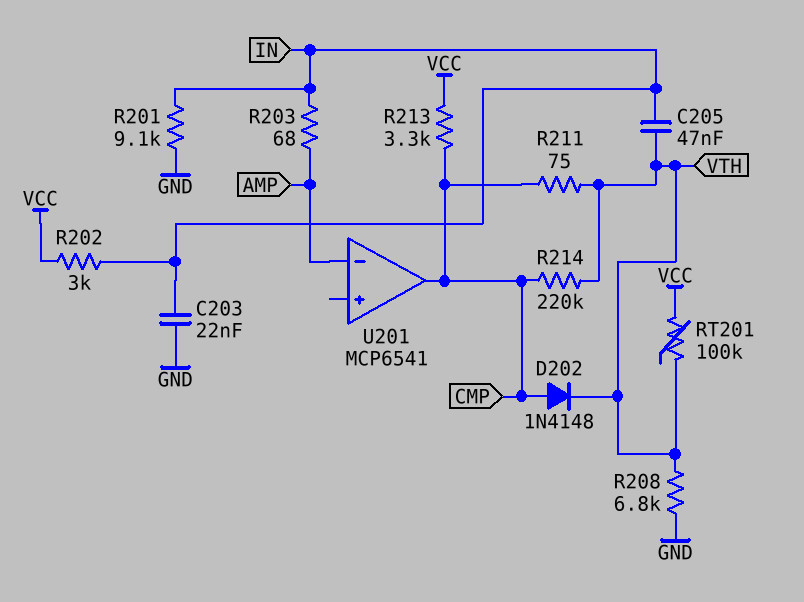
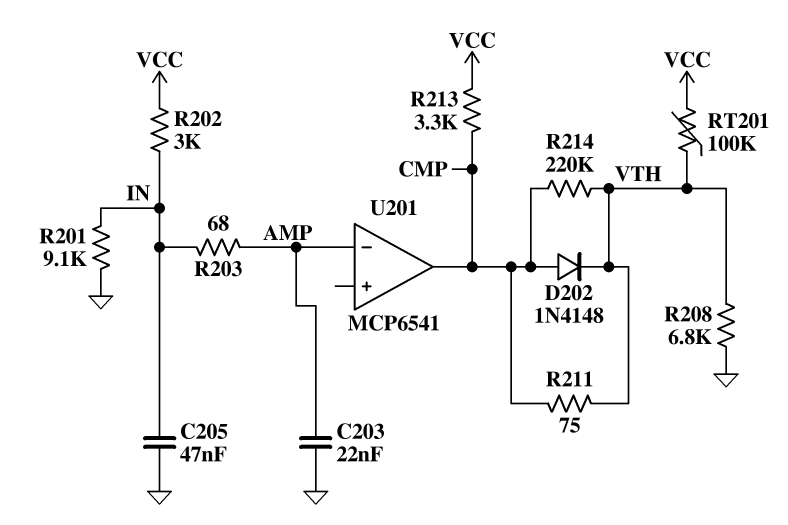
C203: 22nF (GND, IN) -> 22nF (AMP, GND)
C205: 47nF (IN, VTH) -> 47nF (GND, IN)

